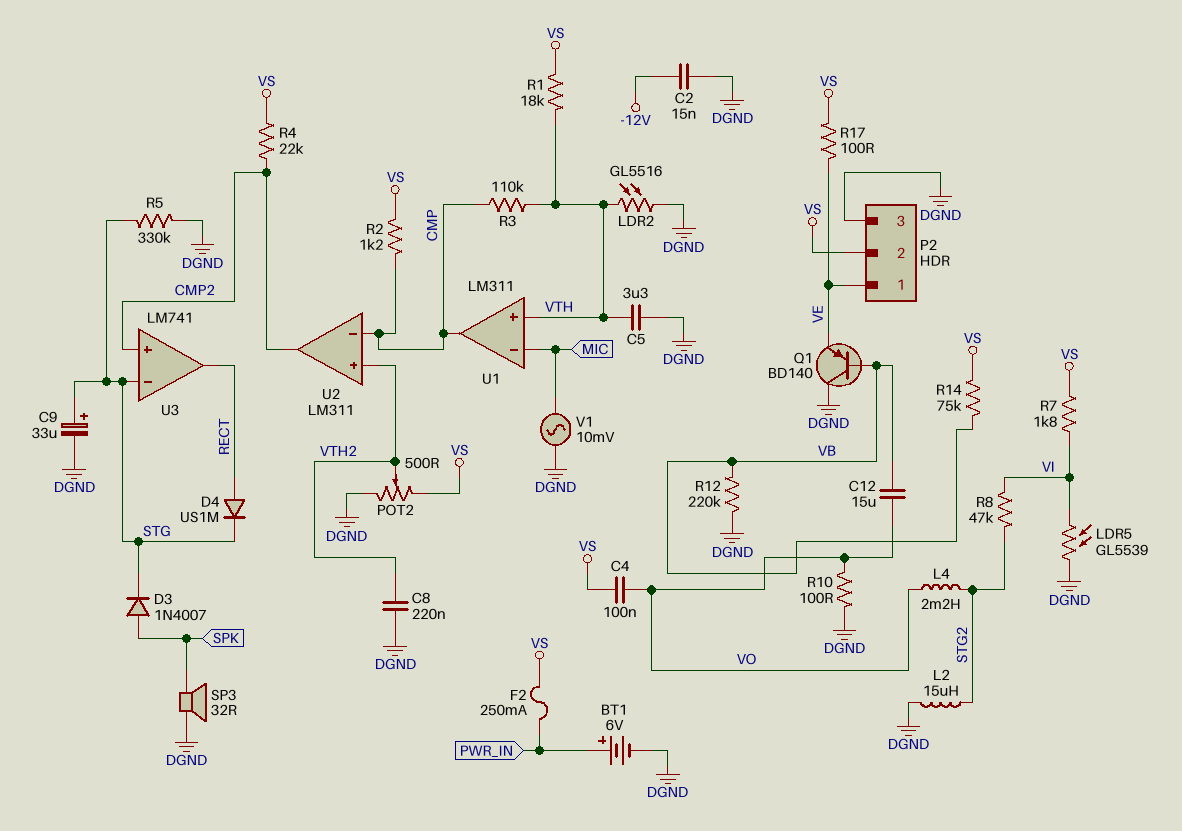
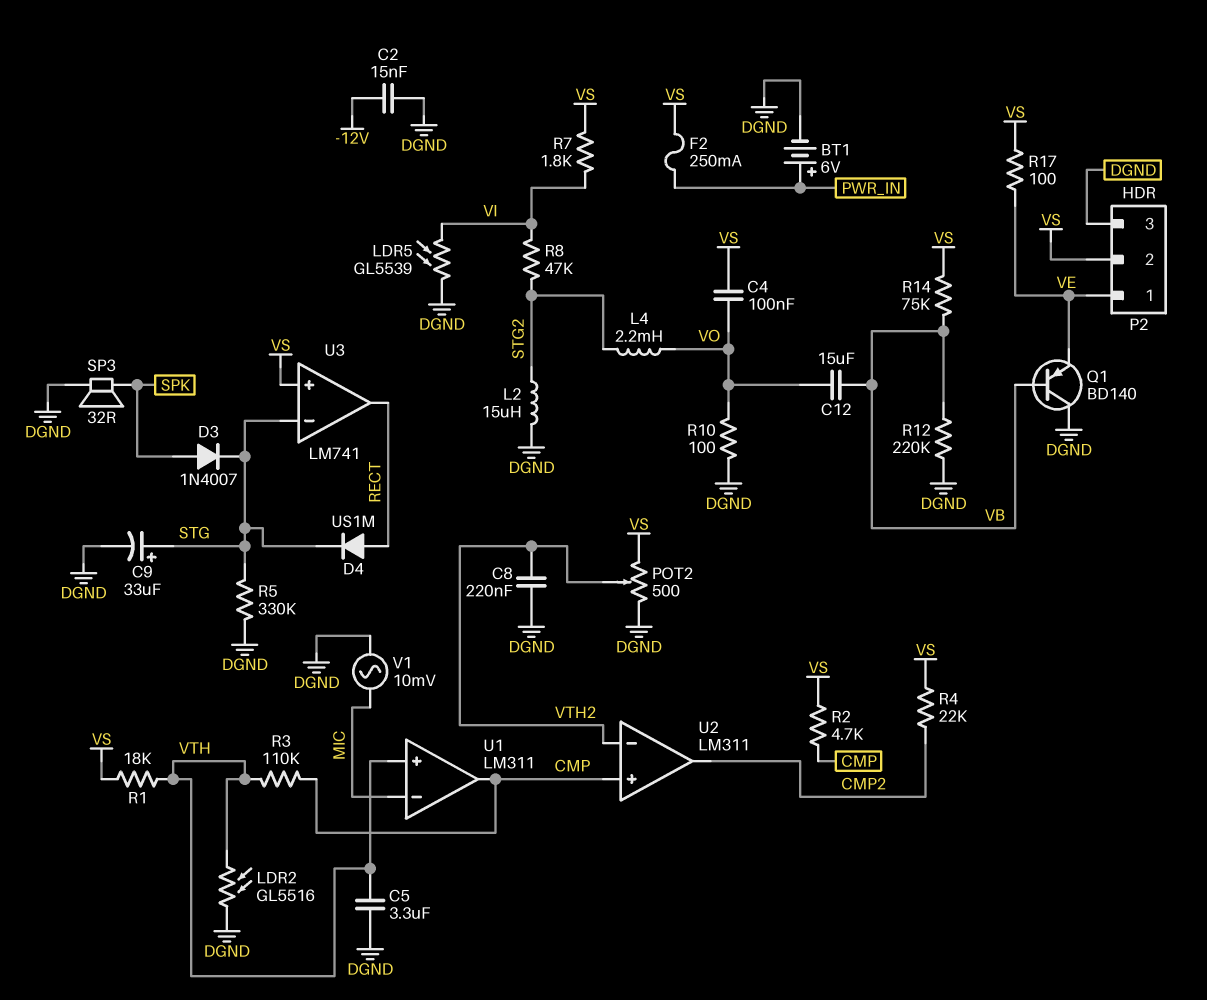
R2: 1.2k (CMP, VS) -> 4.7k (CMP, VS)
U2 pin in+: VTH2 -> CMP
U2 pin in-: CMP -> VTH2
U3 pin in+: CMP2 -> VS

